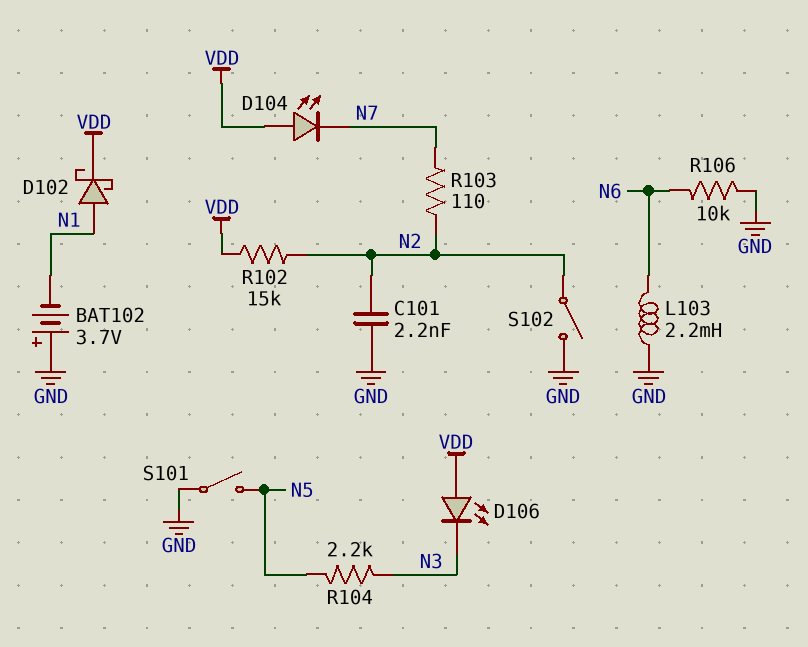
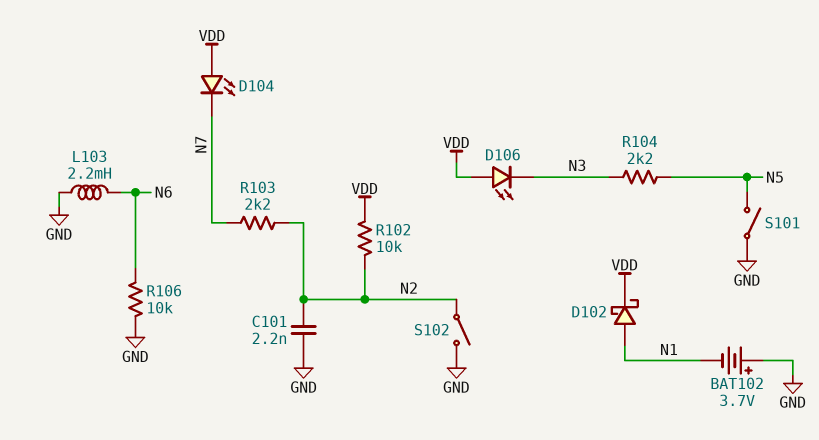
R102: 15k (N2, VDD) -> 10k (N2, VDD)
R103: 110 (N2, N7) -> 2.2k (N2, N7)

